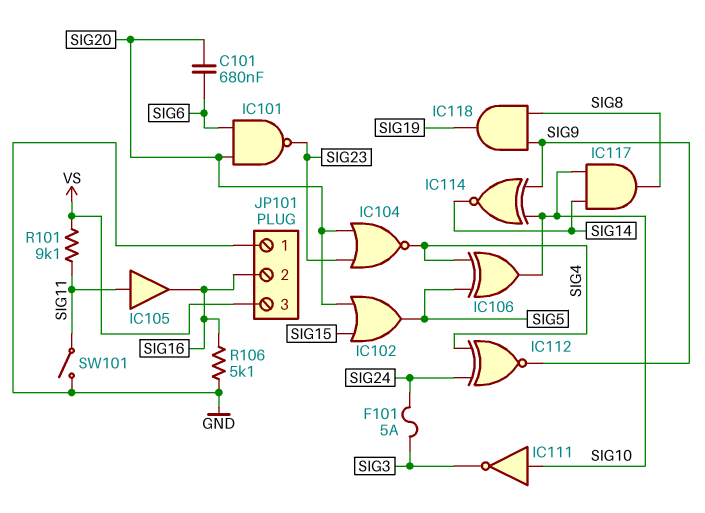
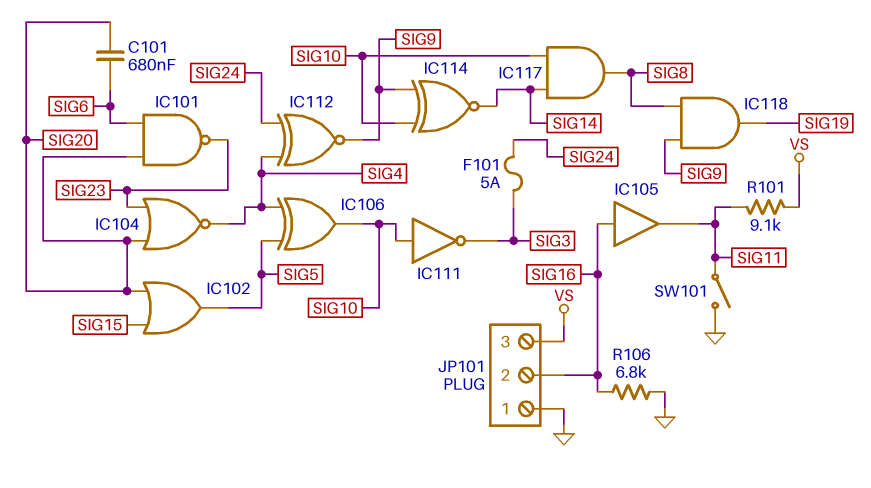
IC105: buffer (in SIG11, out SIG16) -> buffer (in SIG16, out SIG11)
R106: 5.1k (GND, SIG16) -> 6.8k (GND, SIG16)

